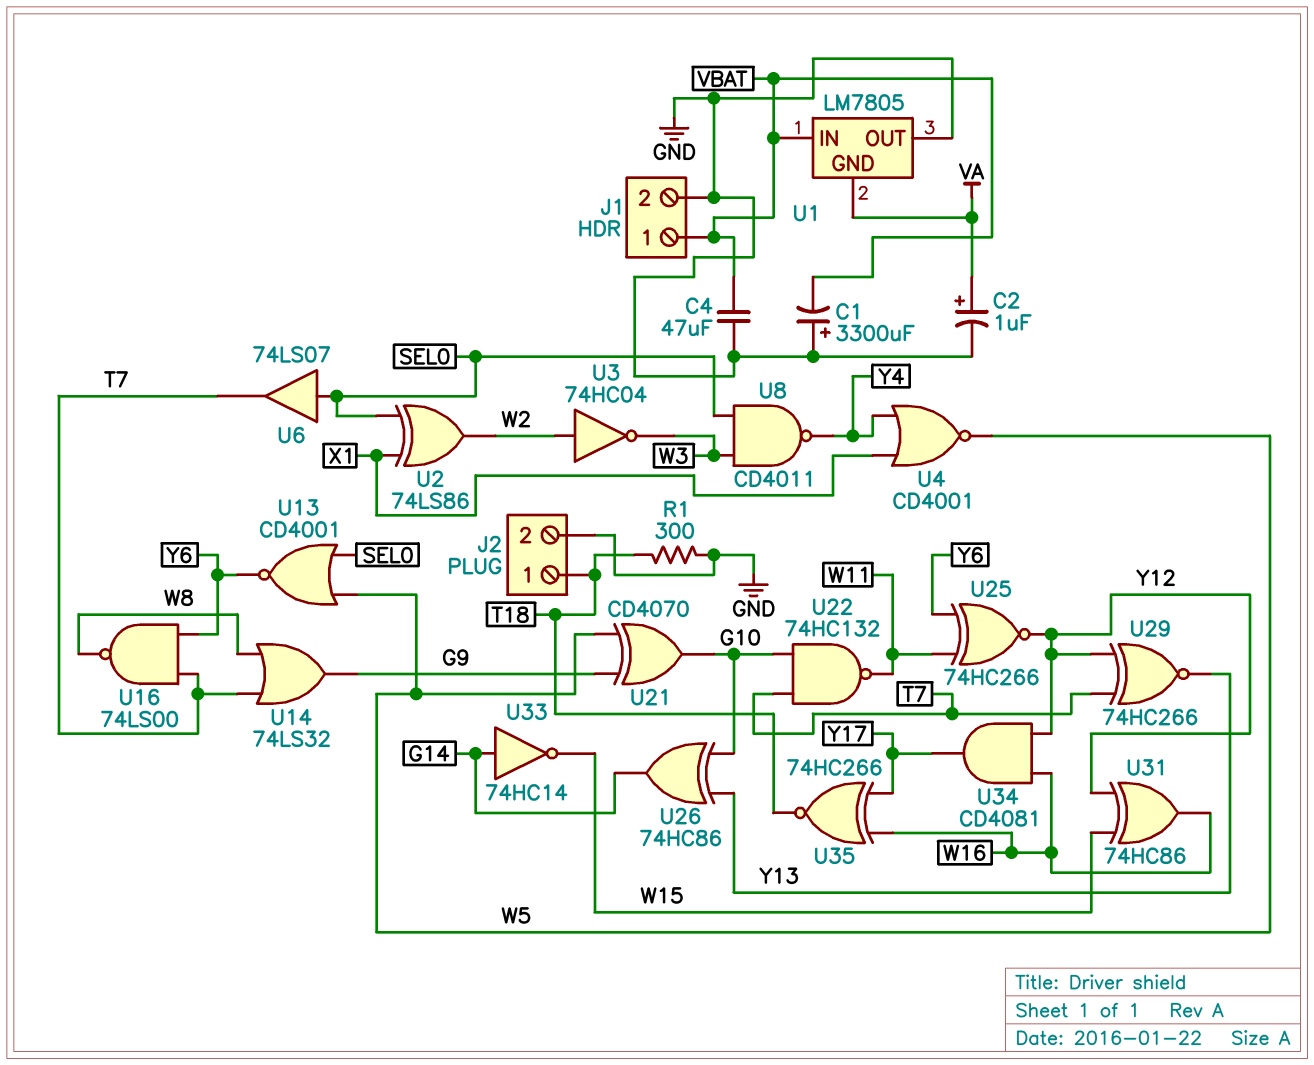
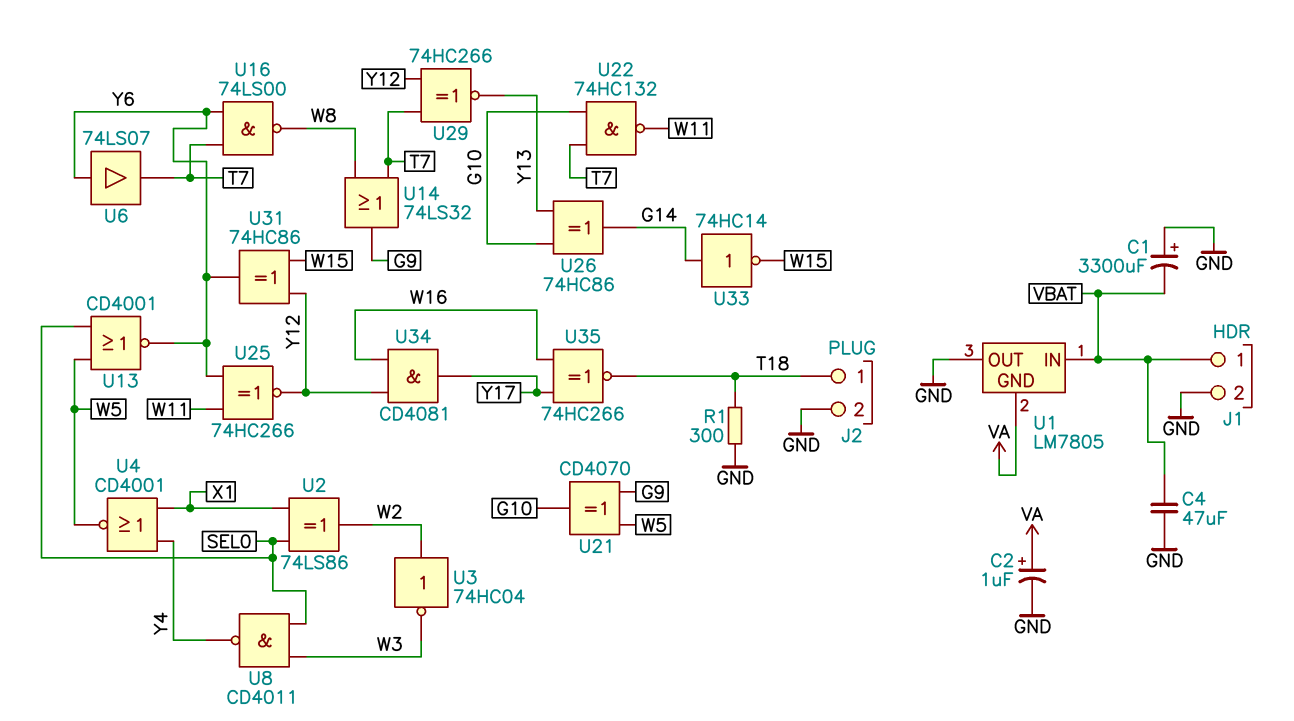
U6: buffer 74LS07 (in SEL0, out T7) -> buffer 74LS07 (in Y6, out T7)
U31: XOR 74HC86 (in W15, in Y12, out W16) -> XOR 74HC86 (in W15, in Y12, out Y6)

